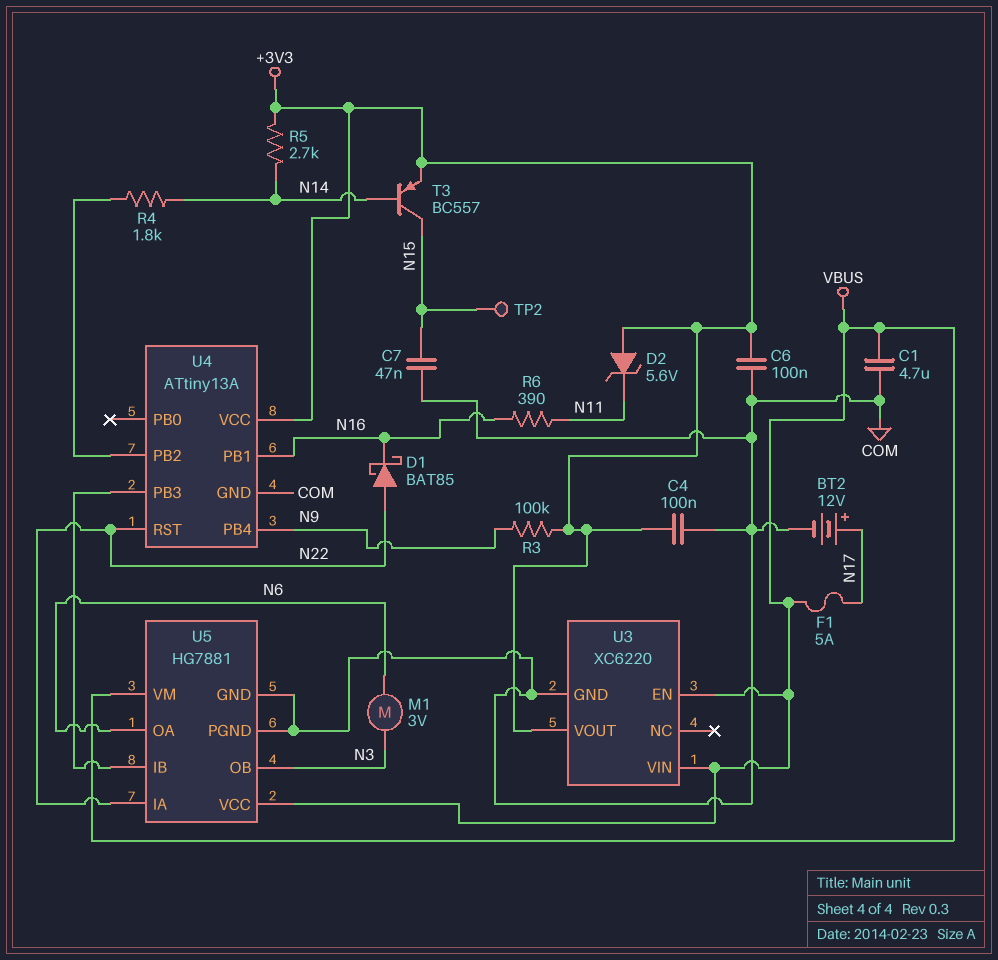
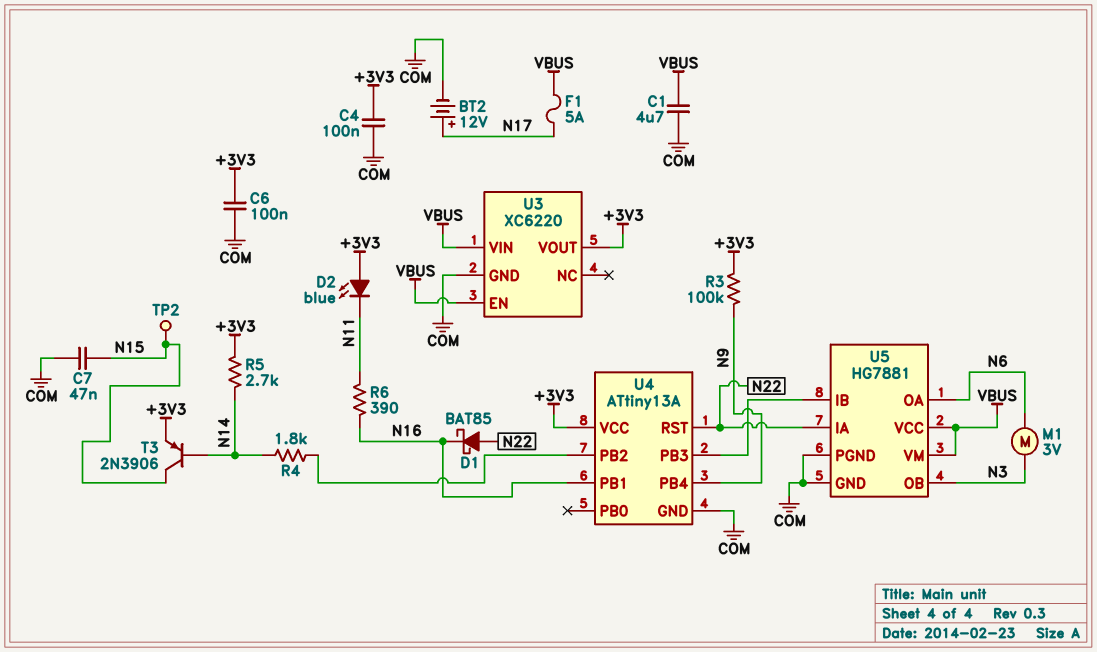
D2: zener 5.6V (A +3V3, K N11) -> LED blue (A +3V3, K N11)
T3: PNP BC557 (B N14, C N15, E +3V3) -> PNP 2N3906 (B N14, C N15, E +3V3)

